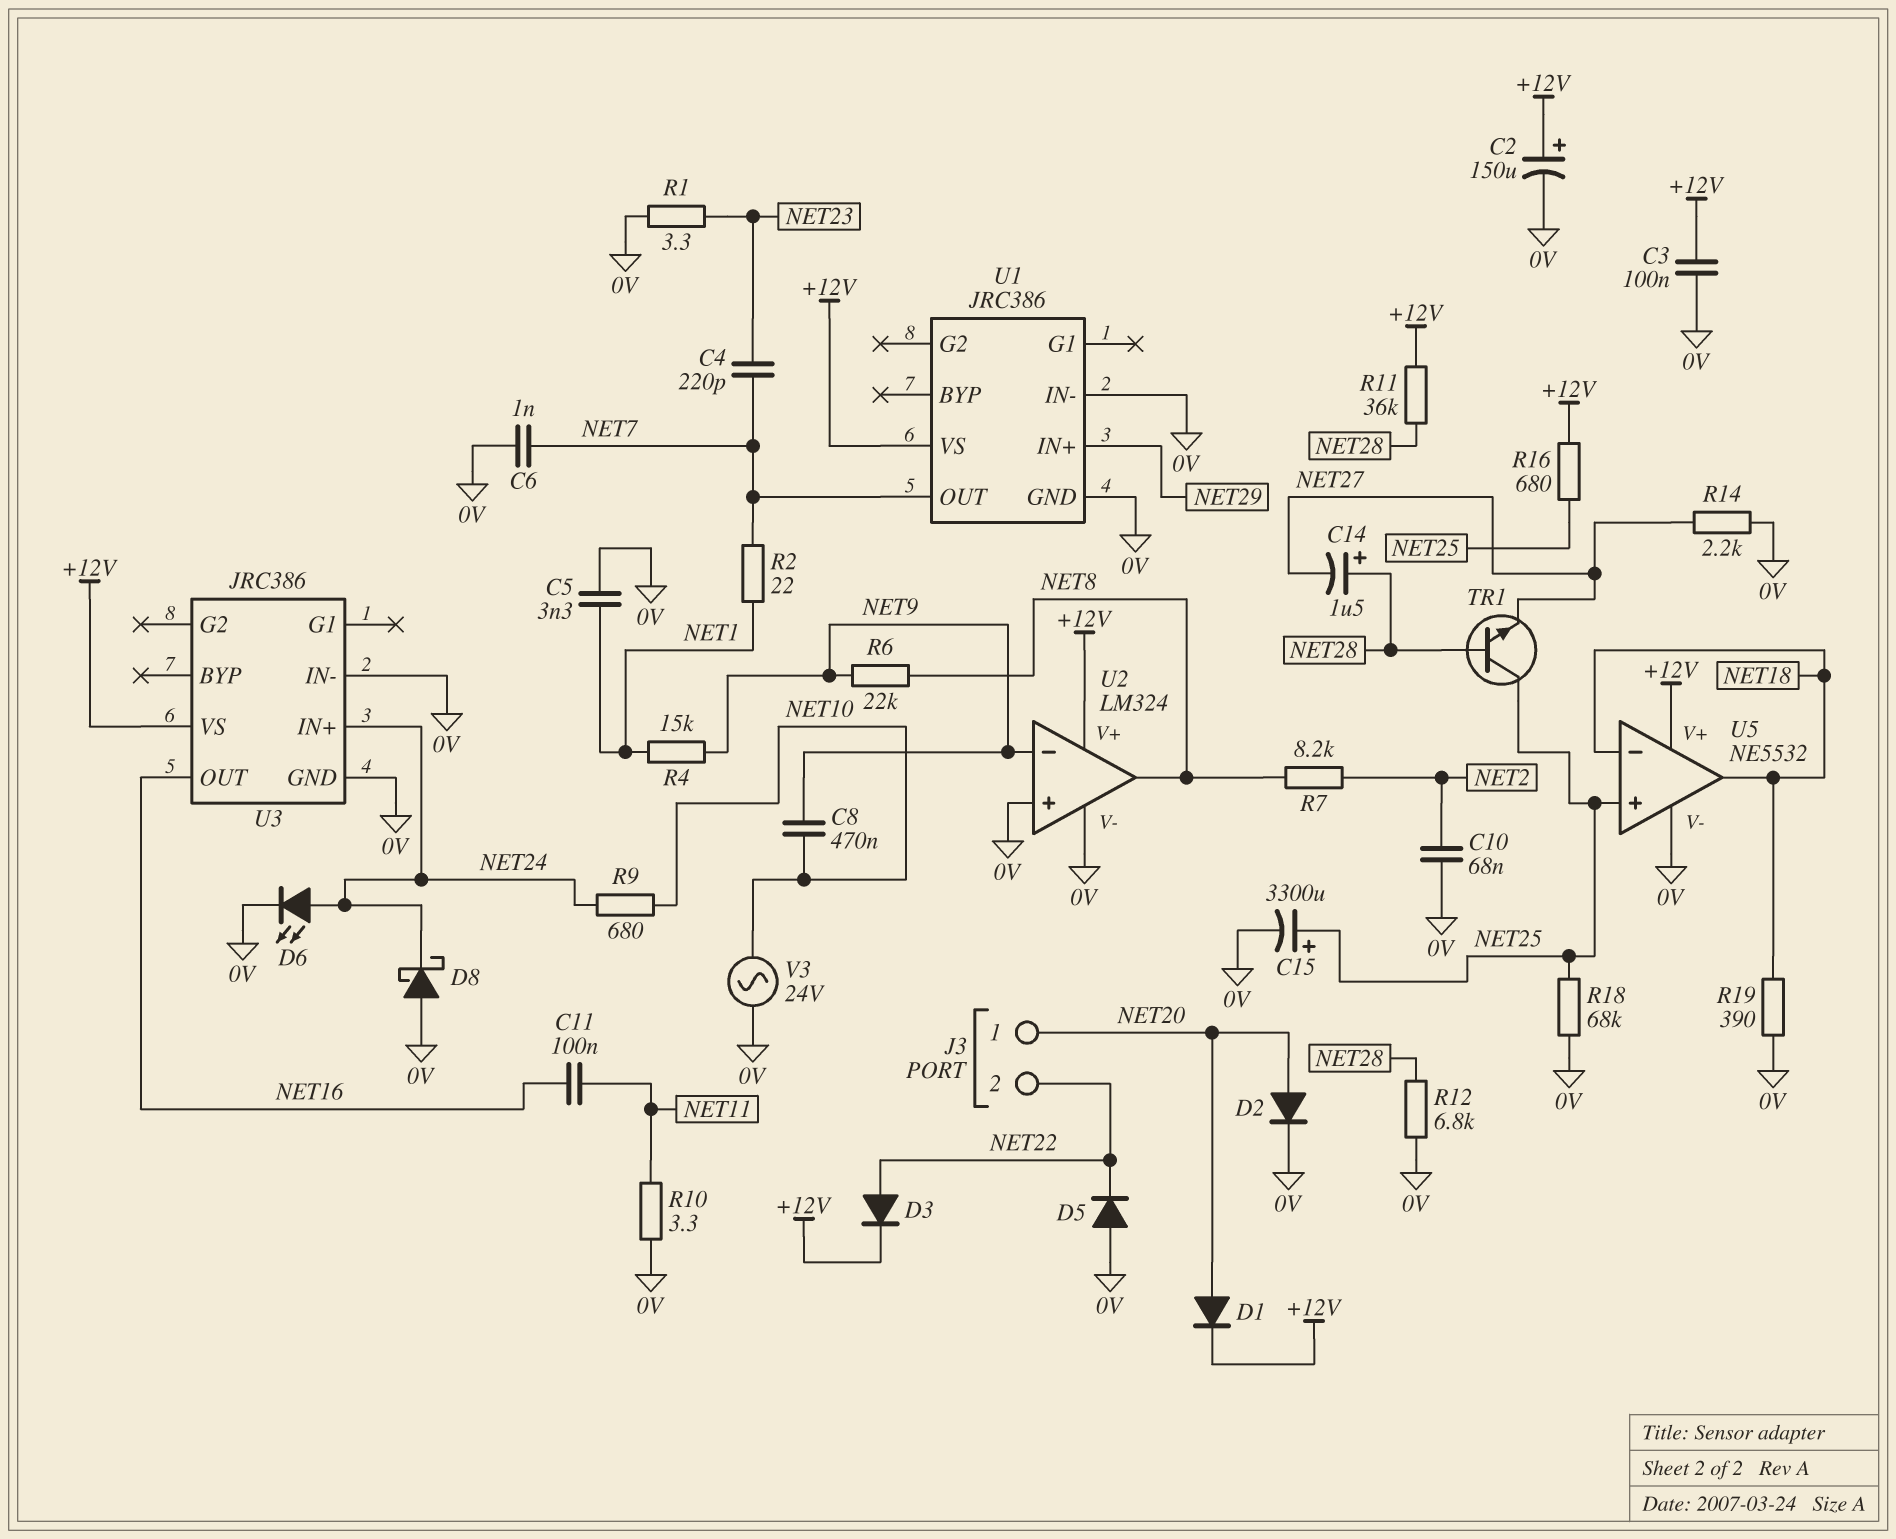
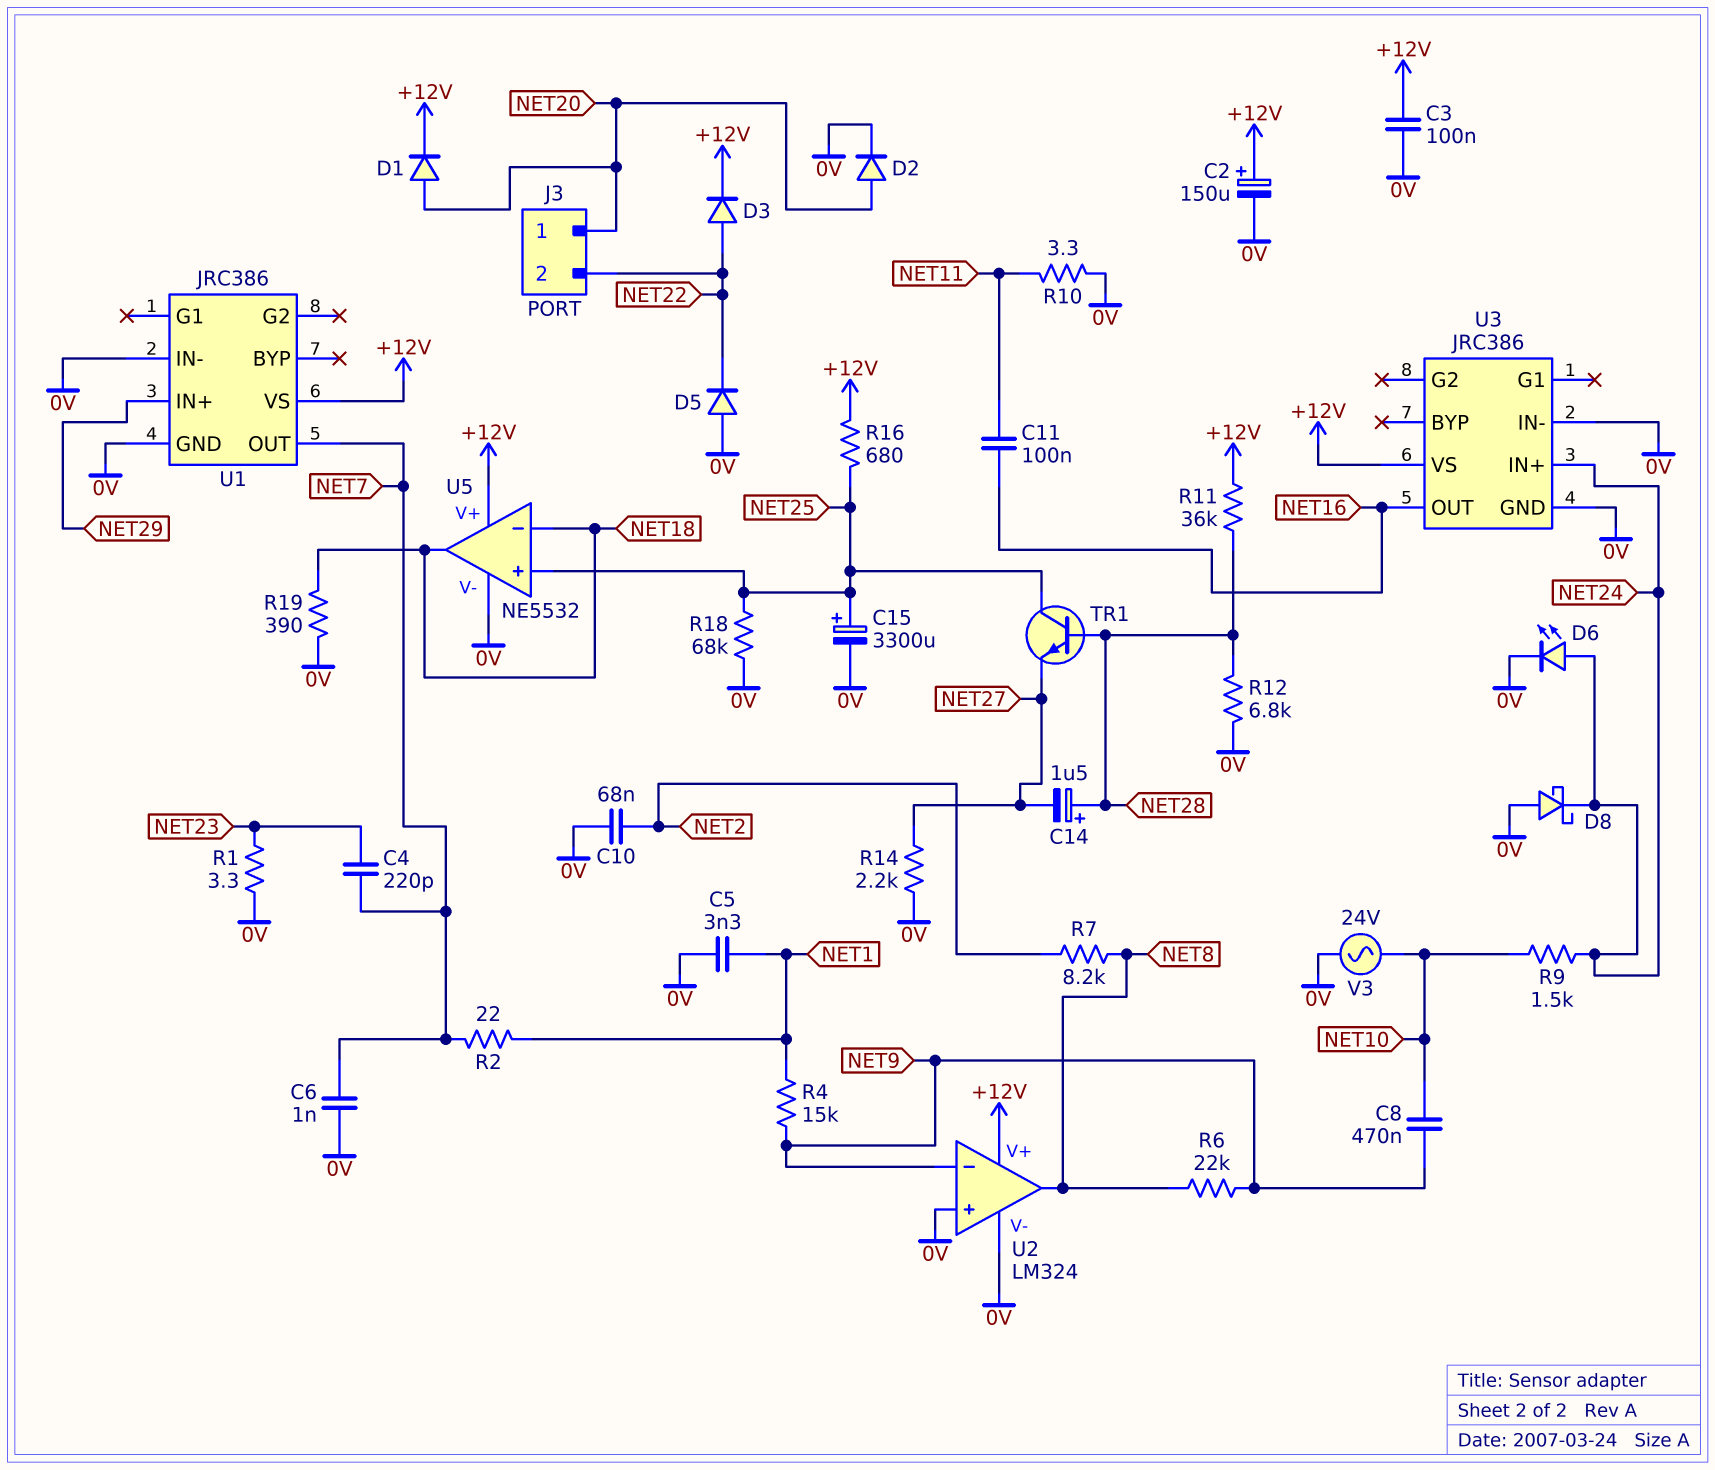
R9: 680 (NET10, NET24) -> 1.5k (NET10, NET24)

